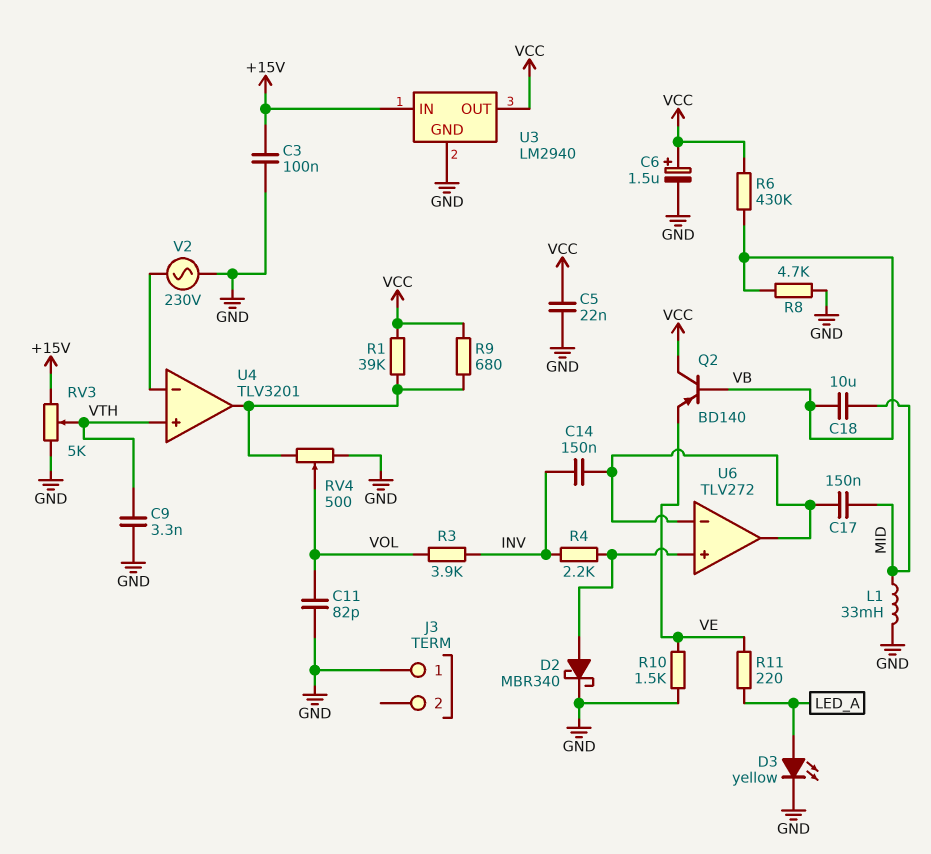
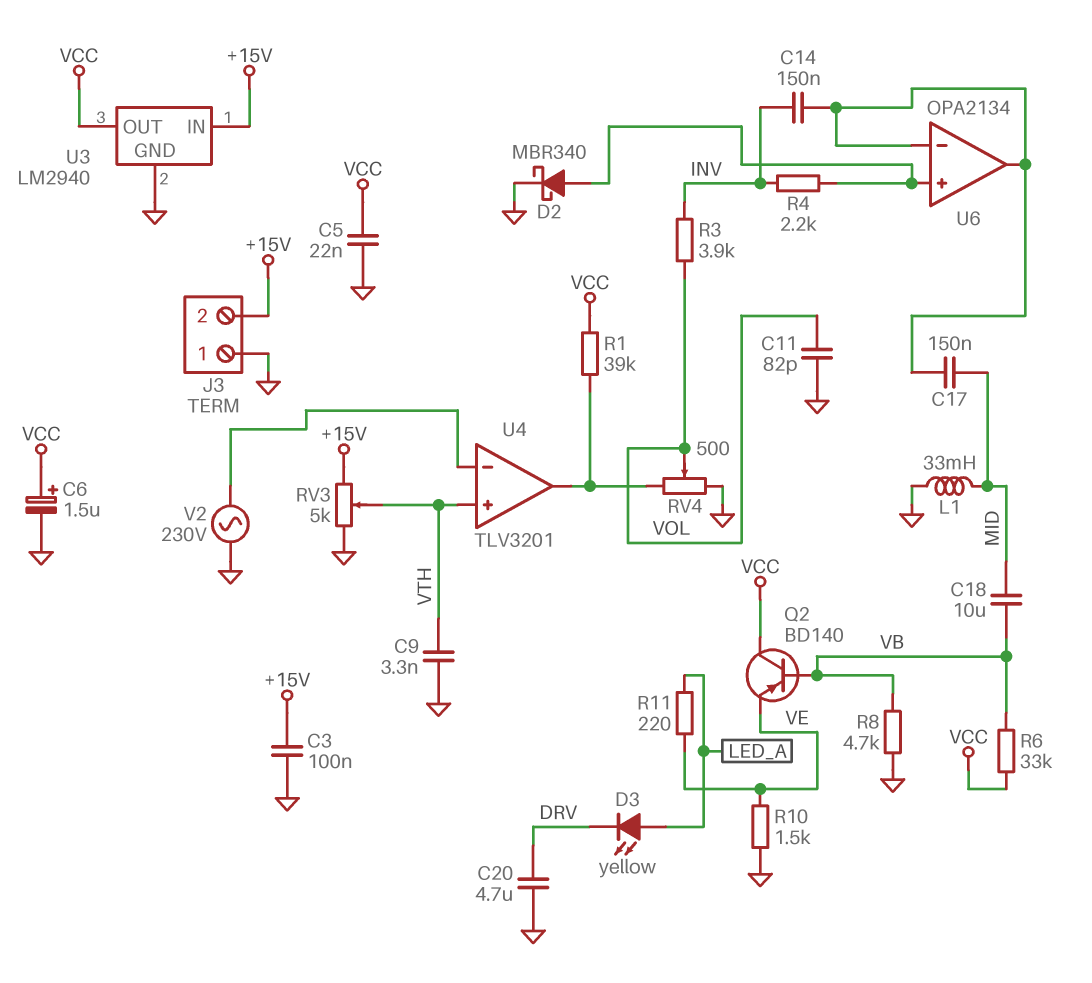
C20: none -> 4.7uF (DRV, GND)
D3: LED yellow (A LED_A, K GND) -> LED yellow (A LED_A, K DRV)
J3 pin 2: none -> +15V
R6: 430k (VB, VCC) -> 33k (VB, VCC)
R9: 680 (U4/out, VCC) -> none
U6: TLV272 -> OPA2134

